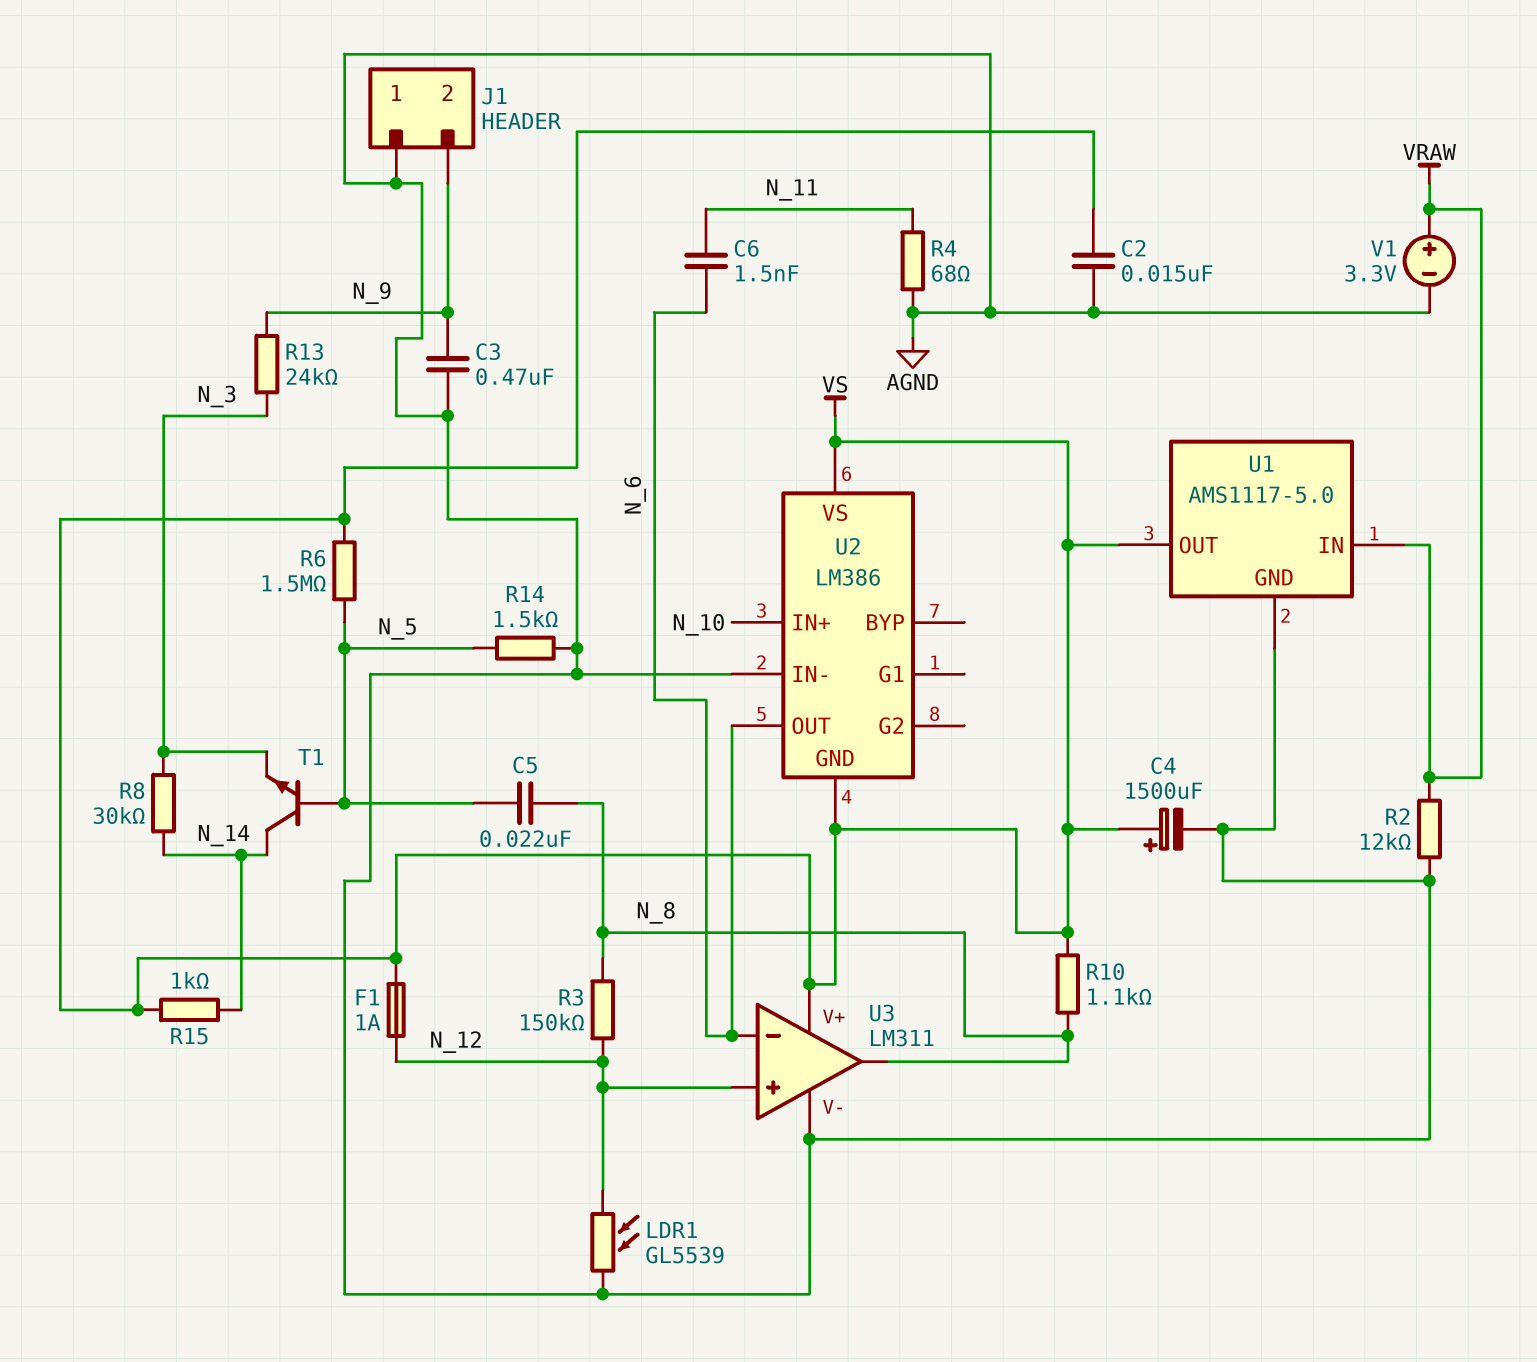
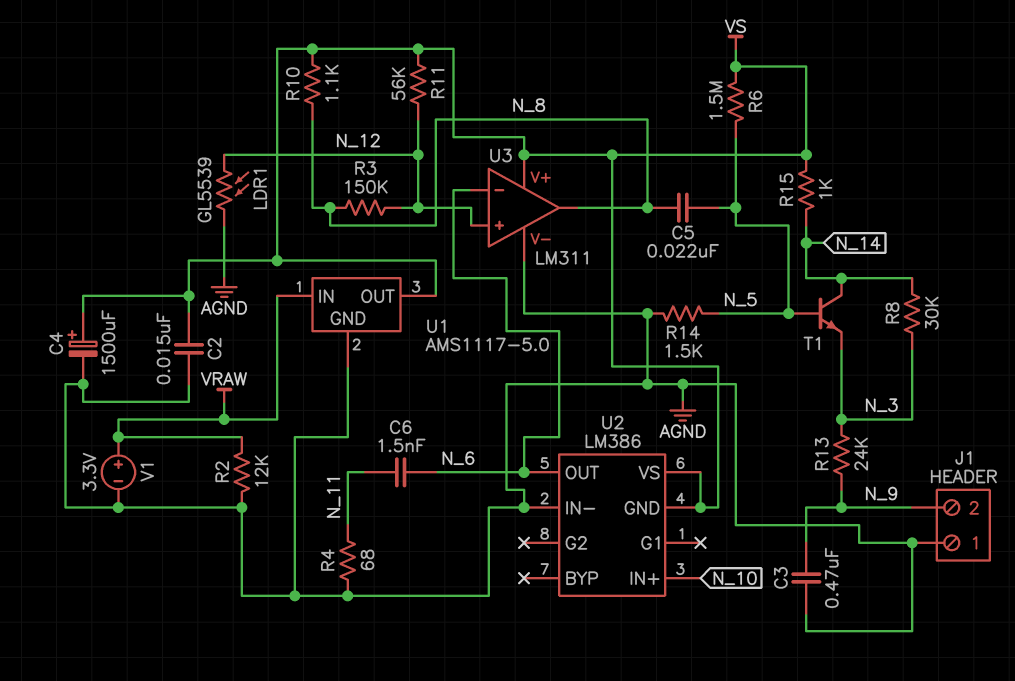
F1: 1A (N_12, VS) -> none
R11: none -> 56k (N_12, VS)

